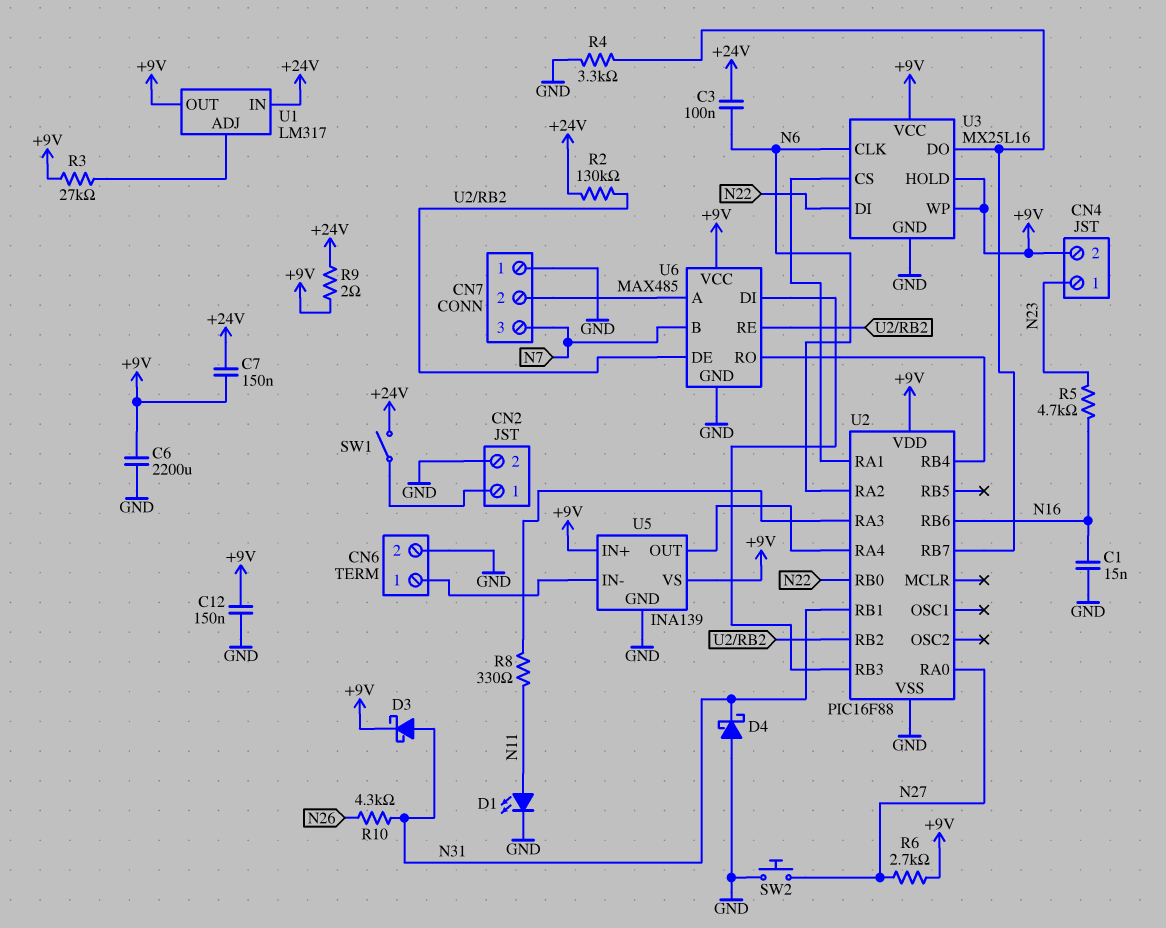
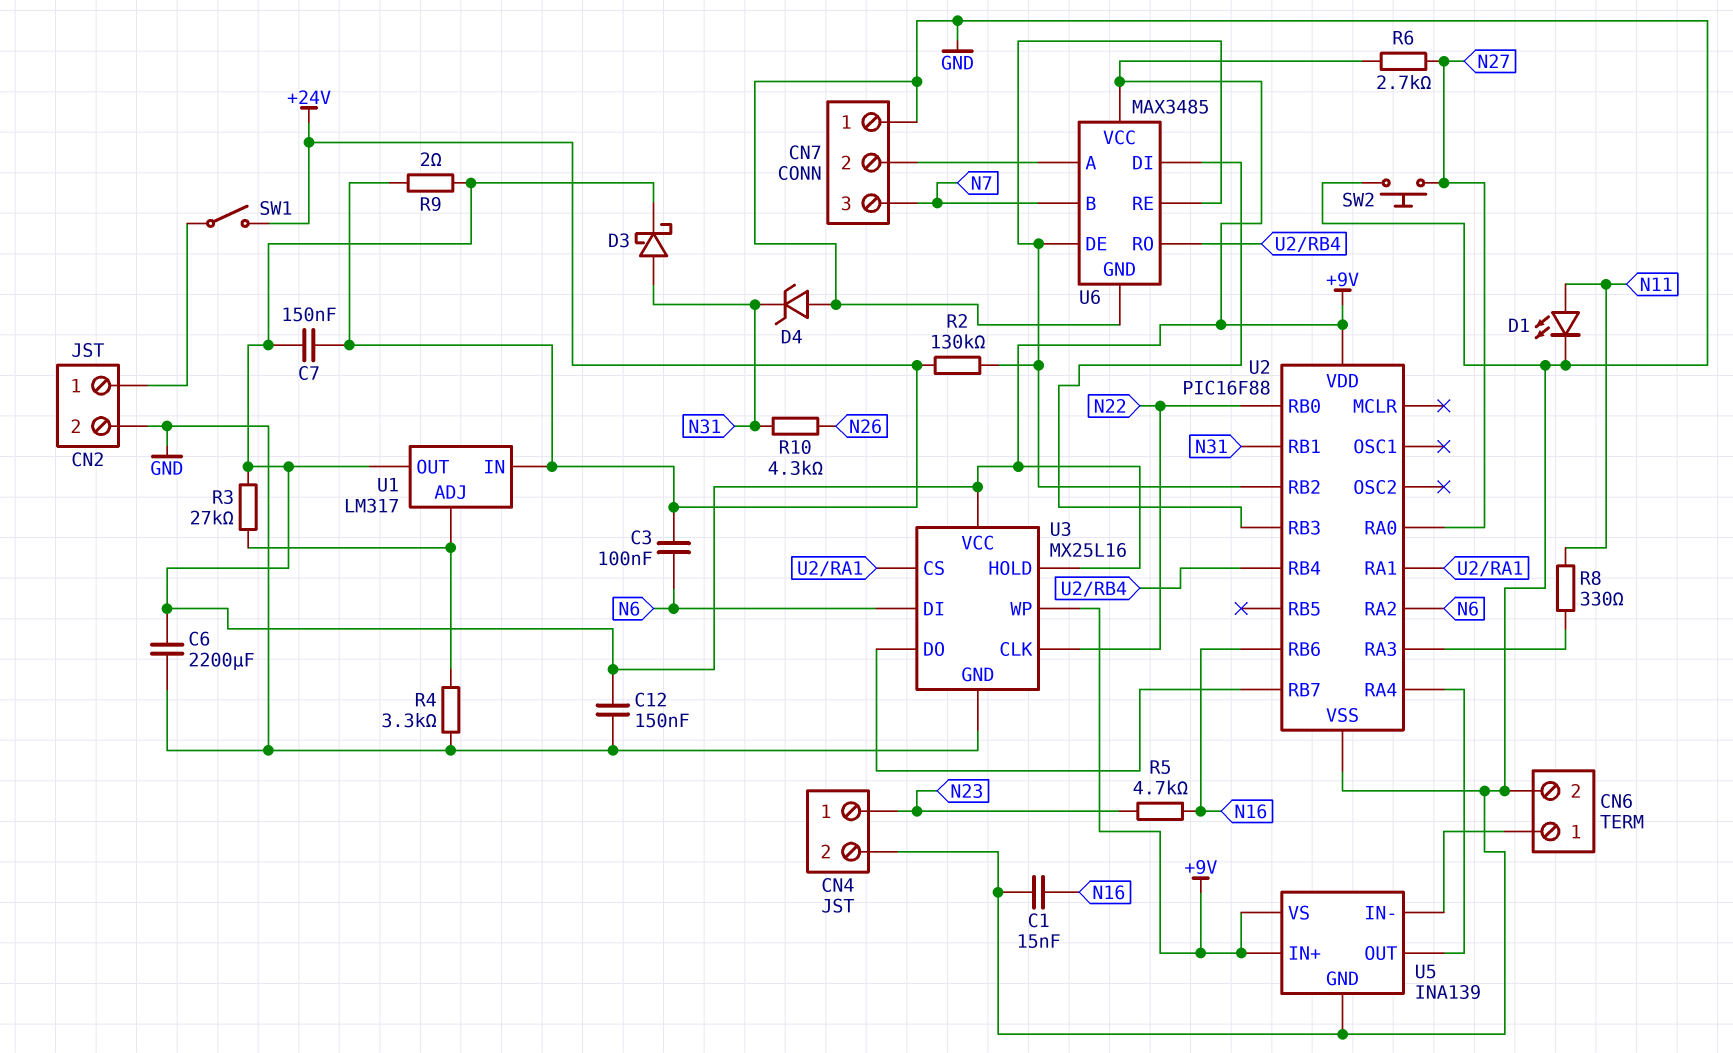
CN4 pin 2: +9V -> GND
D4: schottky (A GND, K N31) -> zener (A GND, K N31)
R4: 3.3k (GND, U2/RB7) -> 3.3k (GND, U1/ADJ)
U3 pin CLK: N6 -> N22
U3 pin DI: N22 -> N6
U6: MAX485 -> MAX3485

